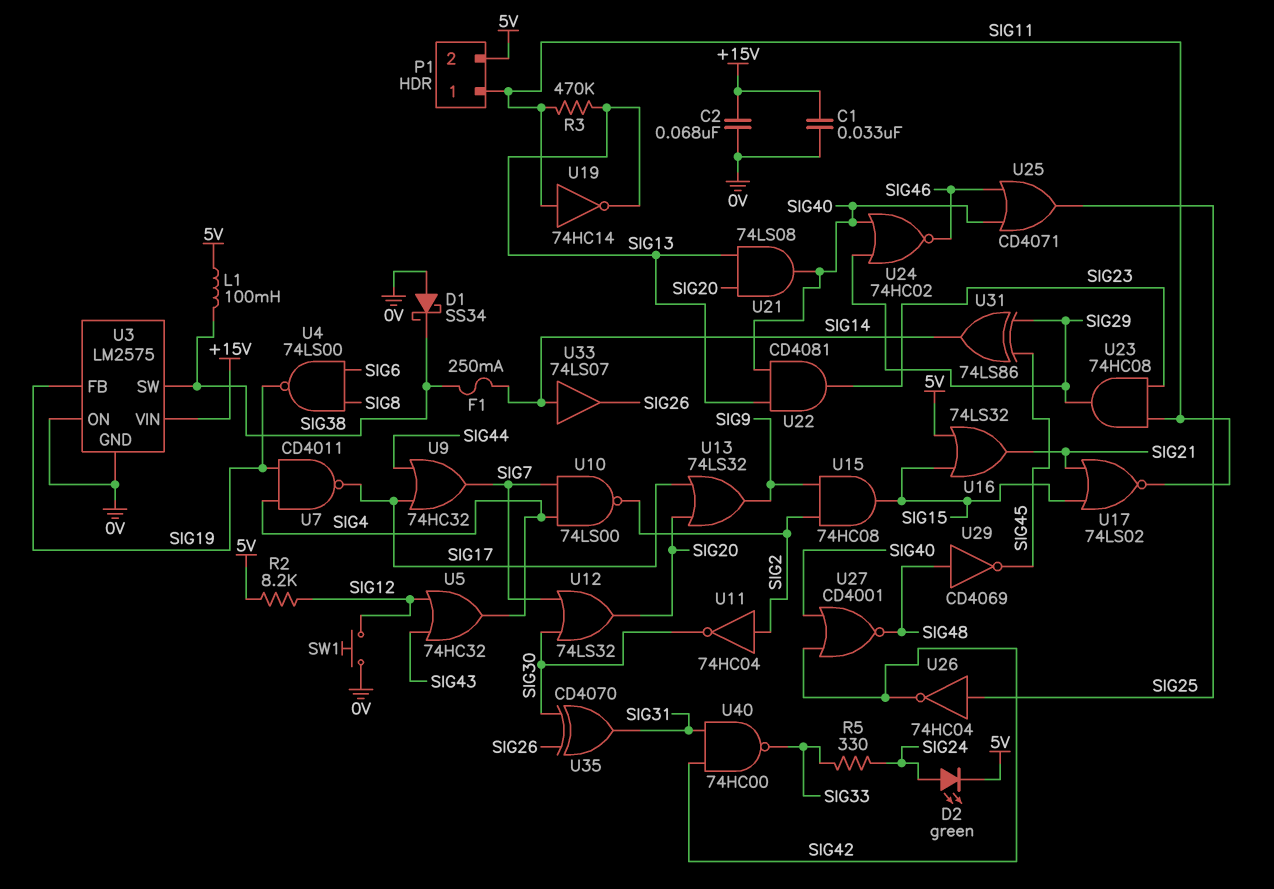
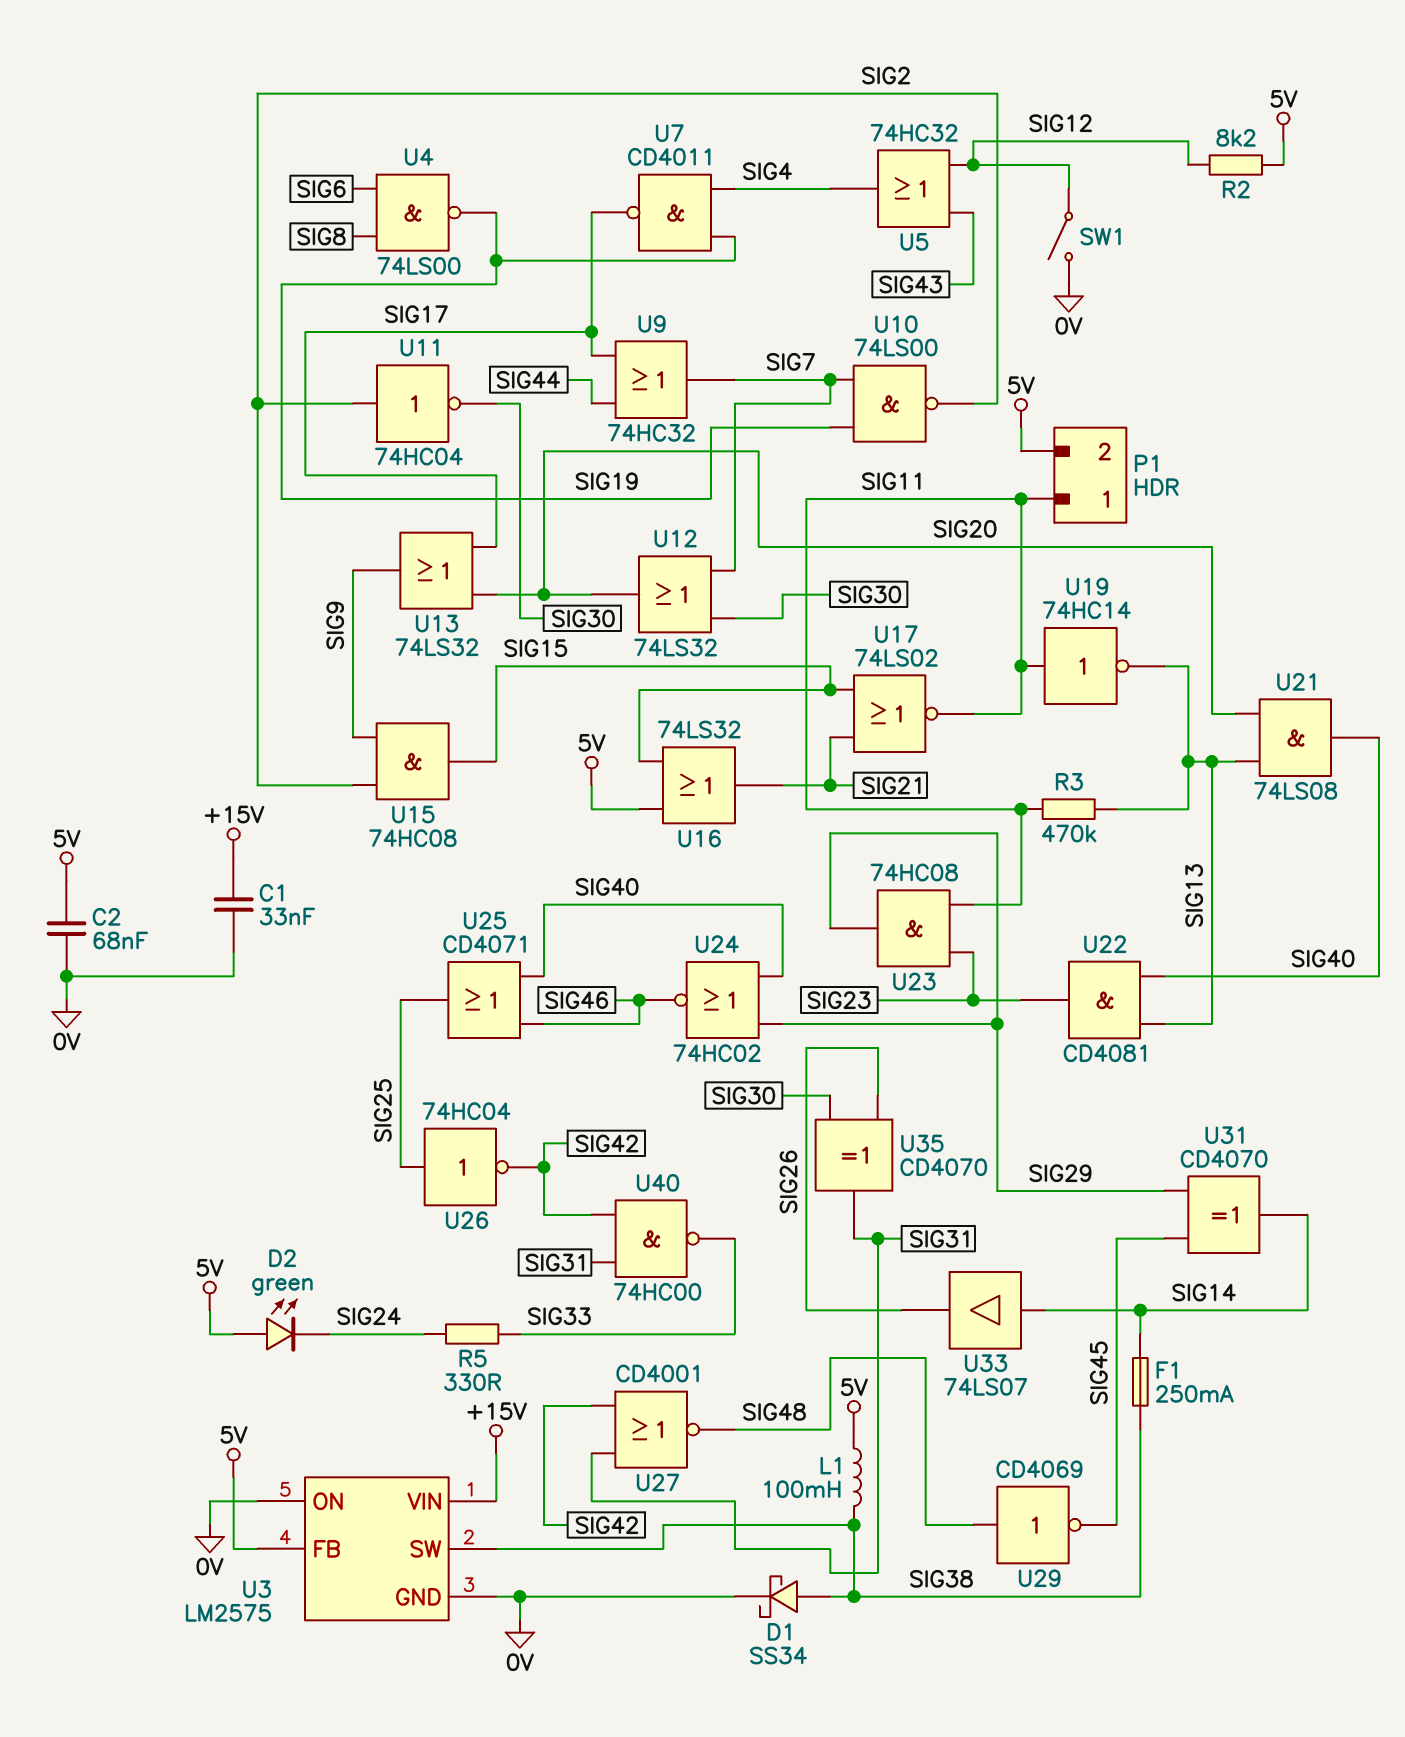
C2: 68nF (+15V, 0V) -> 68nF (0V, 5V)
D1: schottky SS34 (A 0V, K SIG38) -> schottky SS34 (A SIG38, K 0V)
D2: LED green (A SIG24, K 5V) -> LED green (A 5V, K SIG24)
SW1: button (0V, SIG12) -> switch (0V, SIG12)
U3 pin FB: SIG19 -> 5V
U10: NAND 74LS00 (in SIG4, in SIG7, out SIG2) -> NAND 74LS00 (in SIG7, in SIG19, out SIG2)
U27: NOR CD4001 (in SIG40, in SIG42, out SIG48) -> NOR CD4001 (in SIG31, in SIG42, out SIG48)
U31: XOR 74LS86 (in SIG29, in SIG45, out SIG14) -> XOR CD4070 (in SIG29, in SIG45, out SIG14)

